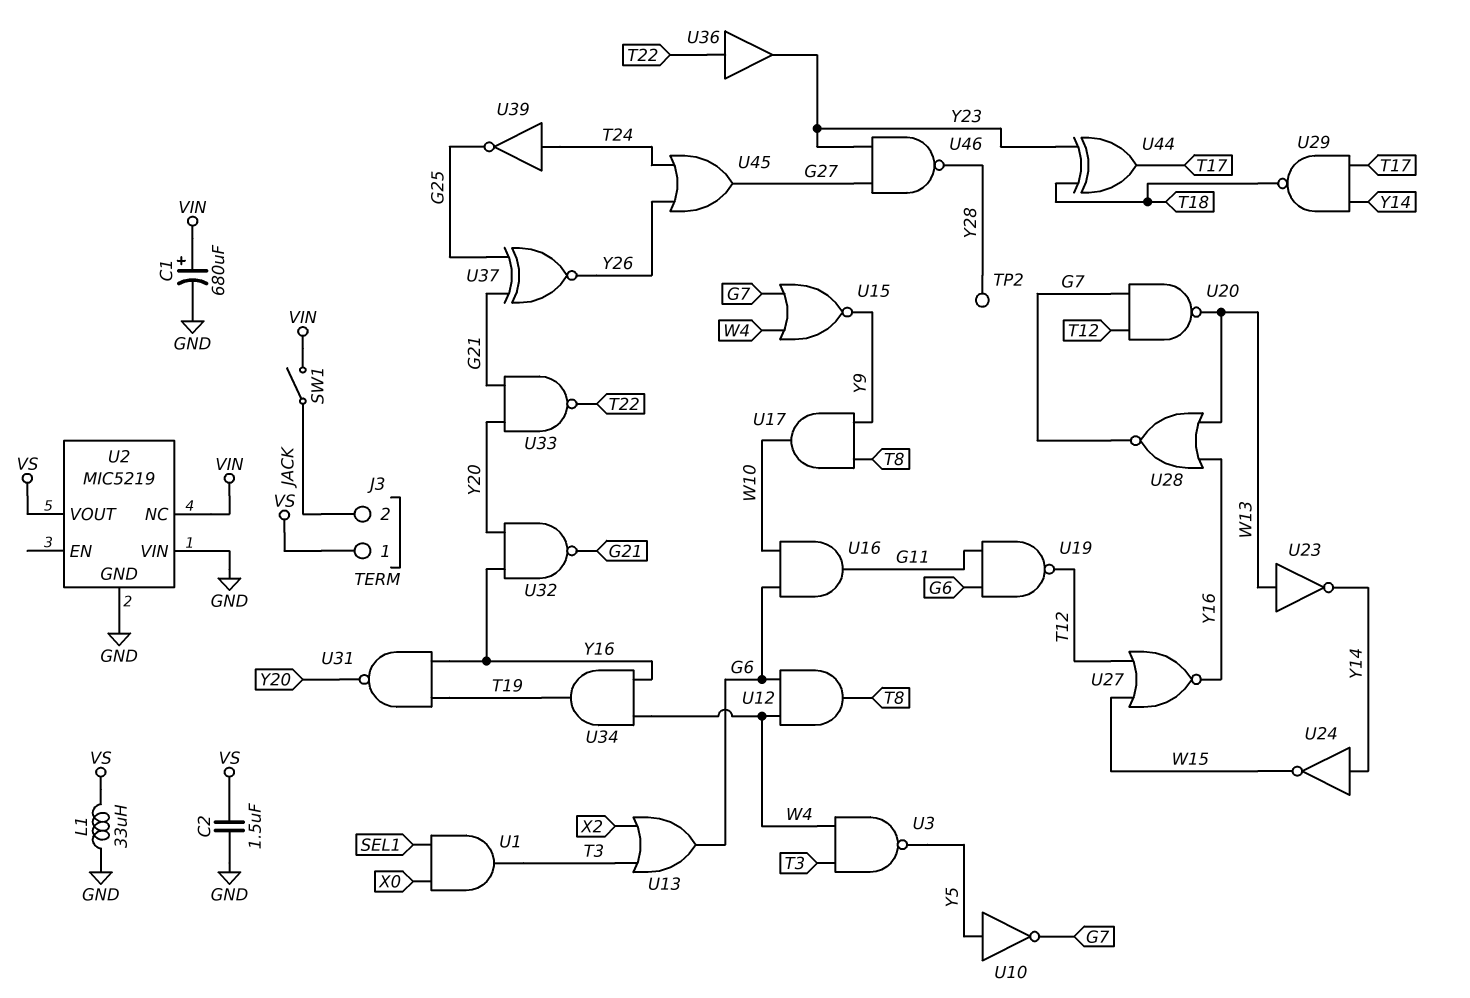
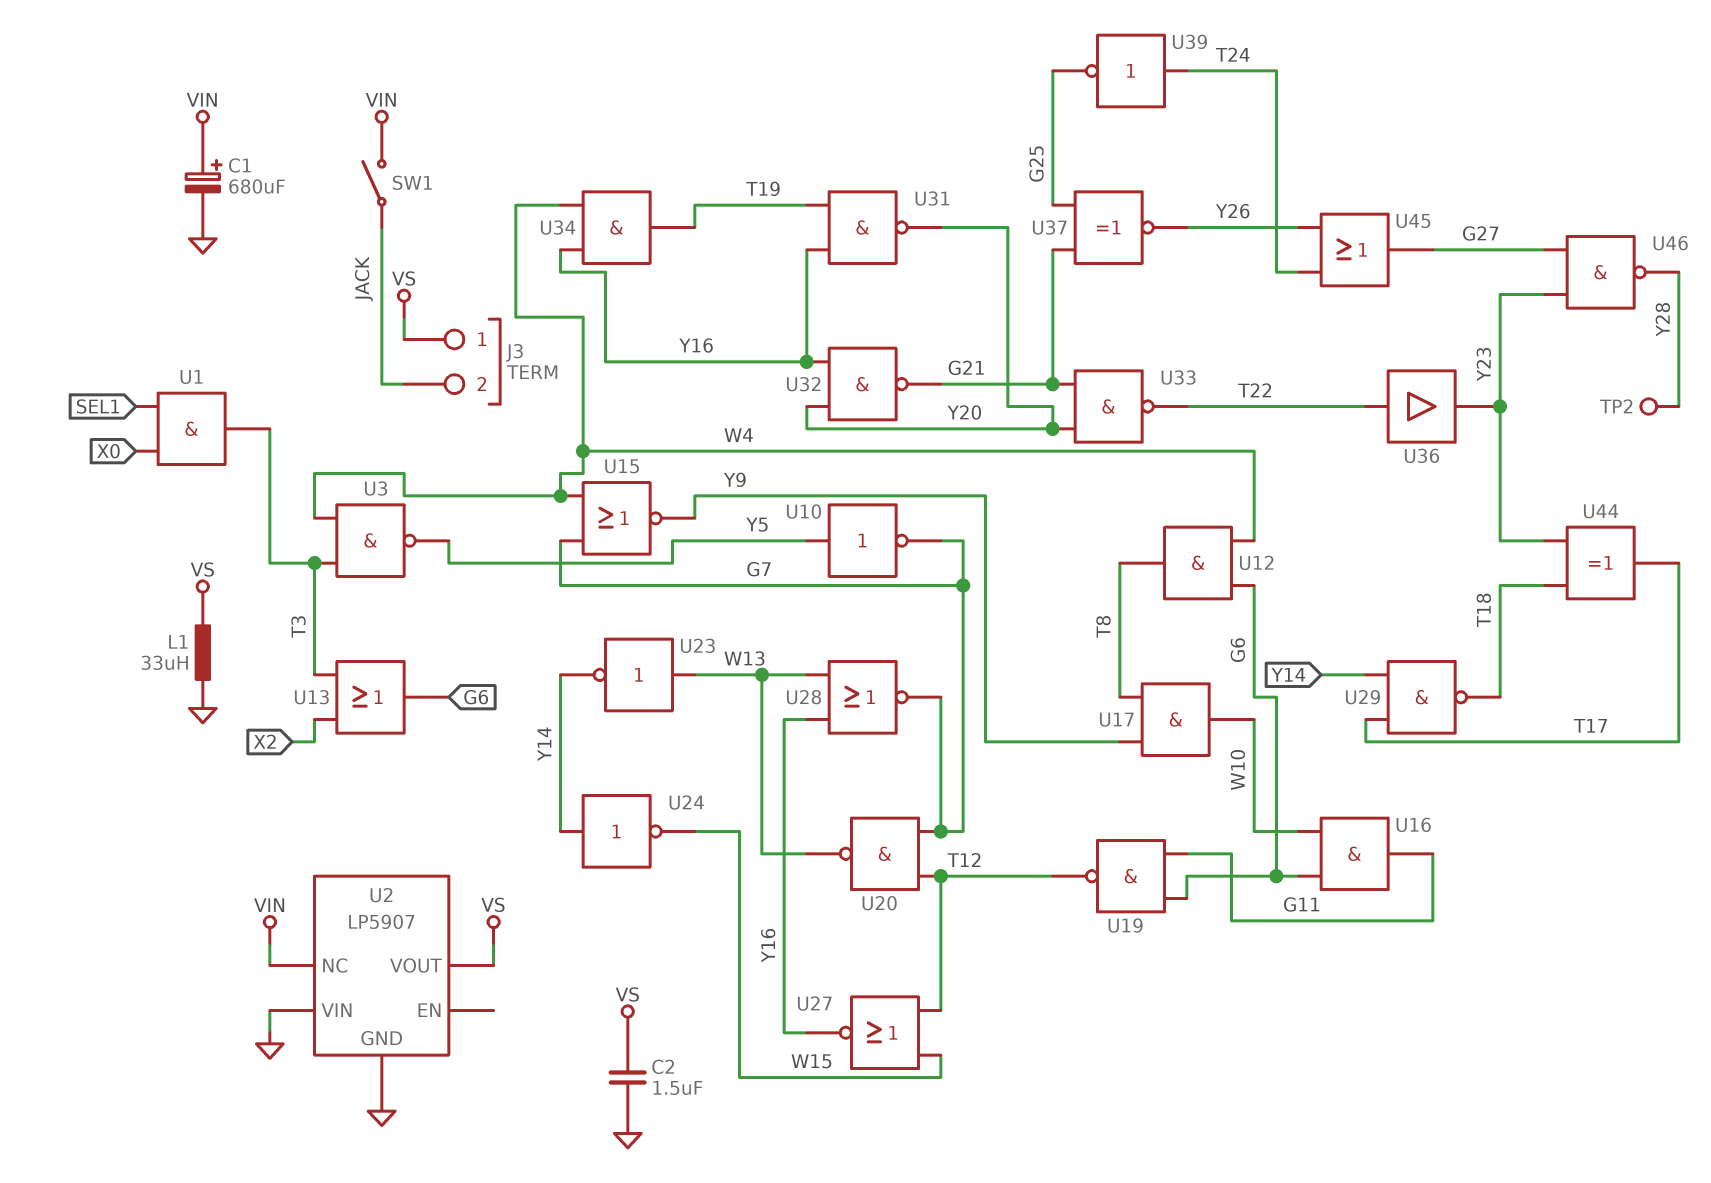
U2: MIC5219 -> LP5907

